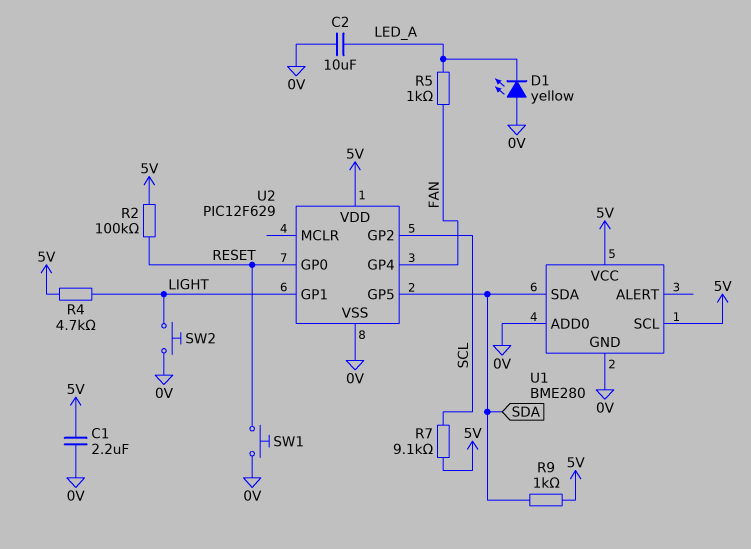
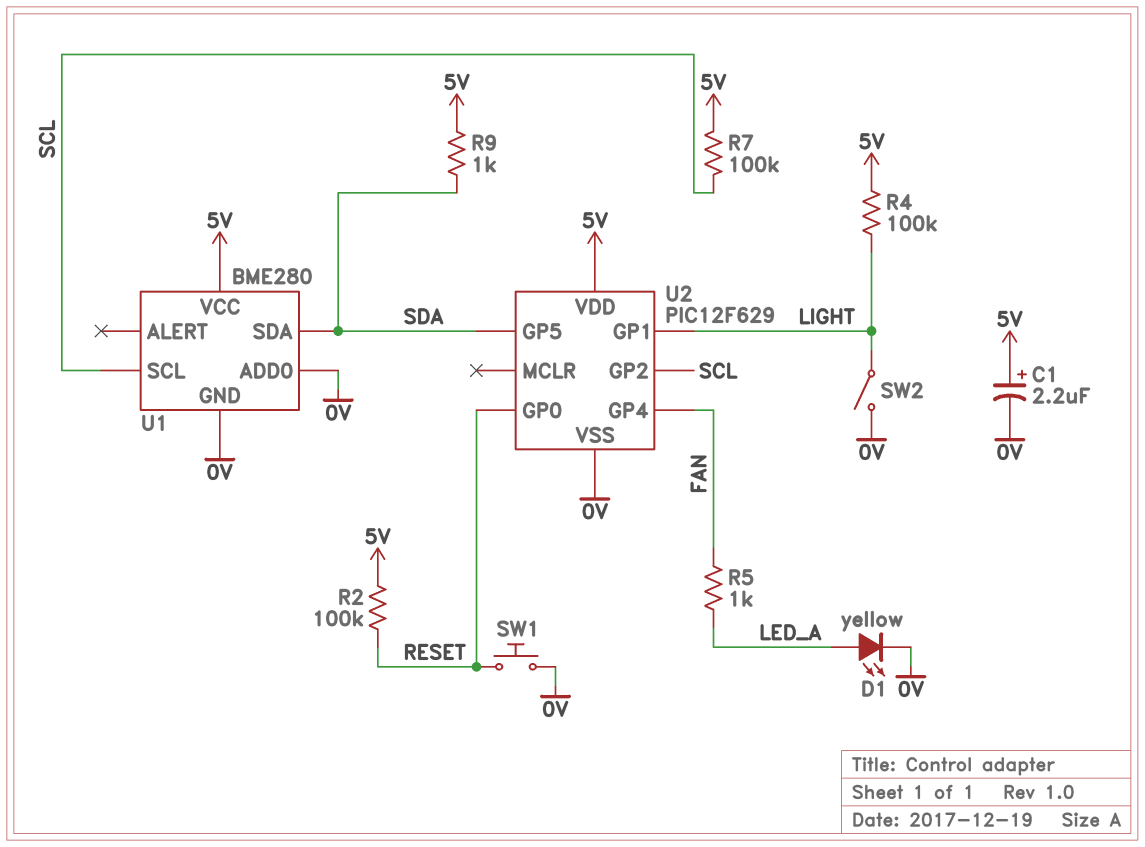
C1: 2.2uF (0V, 5V) -> 2.2uF (plus 5V, minus 0V)
C2: 10uF (0V, LED_A) -> none
D1: LED yellow (A 0V, K LED_A) -> LED yellow (A LED_A, K 0V)
R4: 4.7k (5V, LIGHT) -> 100k (5V, LIGHT)
R7: 9.1k (5V, SCL) -> 100k (5V, SCL)
SW2: button (0V, LIGHT) -> switch (0V, LIGHT)
U1 pin SCL: 5V -> SCL

